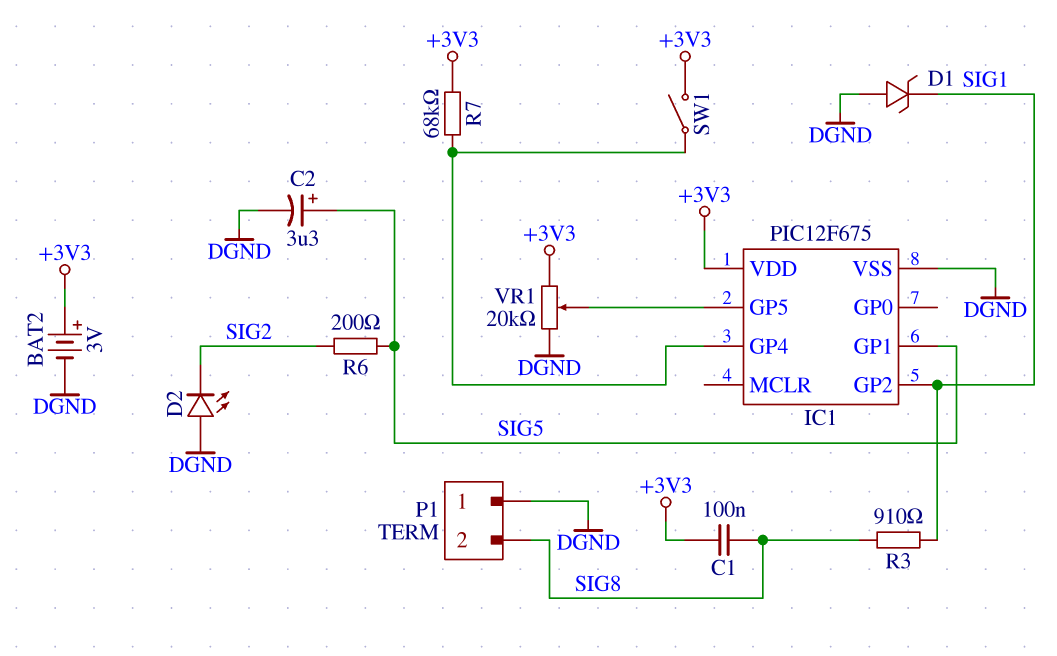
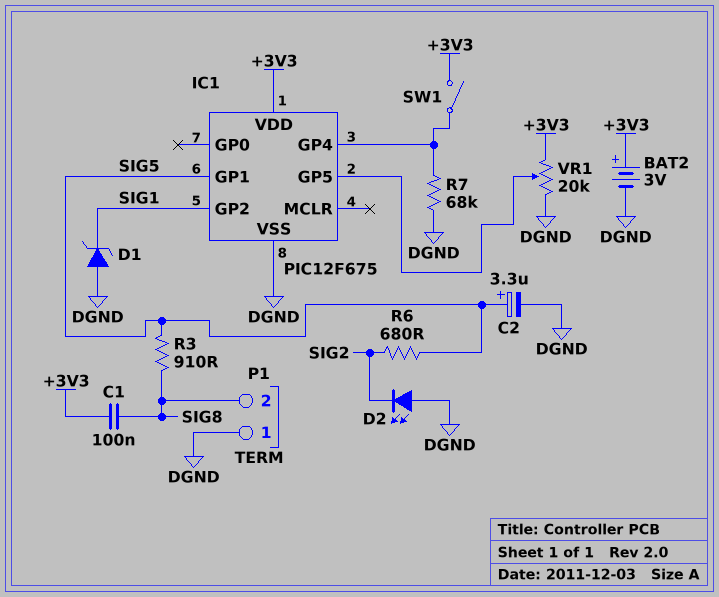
R3: 910 (SIG1, SIG8) -> 910 (SIG5, SIG8)
R6: 200 (SIG2, SIG5) -> 680 (SIG2, SIG5)
R7: 68k (+3V3, IC1/GP4) -> 68k (DGND, IC1/GP4)

